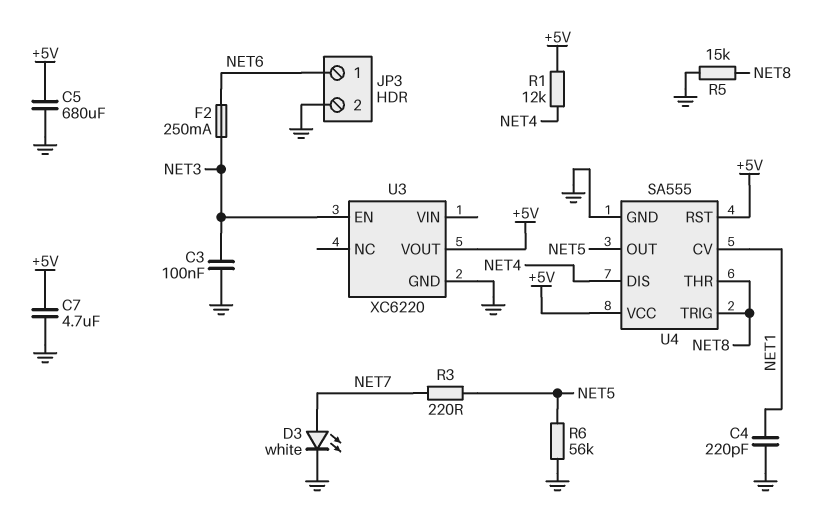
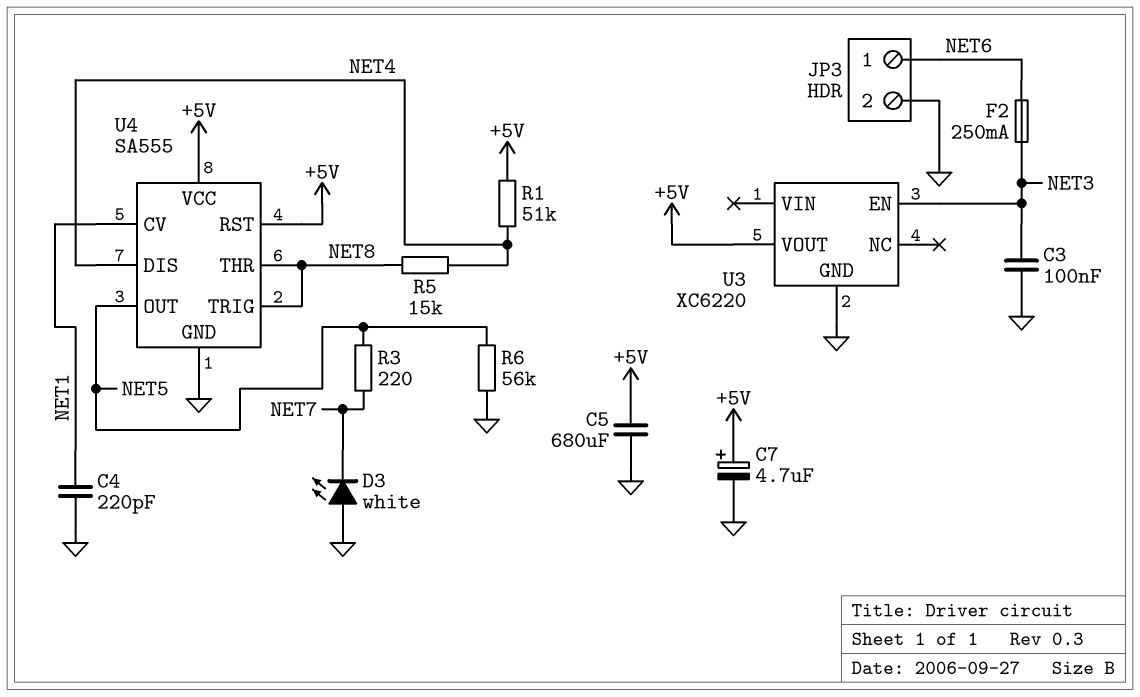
C7: 4.7uF (+5V, GND) -> 4.7uF (plus +5V, minus GND)
D3: LED white (A NET7, K GND) -> LED white (A GND, K NET7)
R1: 12k (+5V, NET4) -> 51k (+5V, NET4)
R5: 15k (GND, NET8) -> 15k (NET4, NET8)

